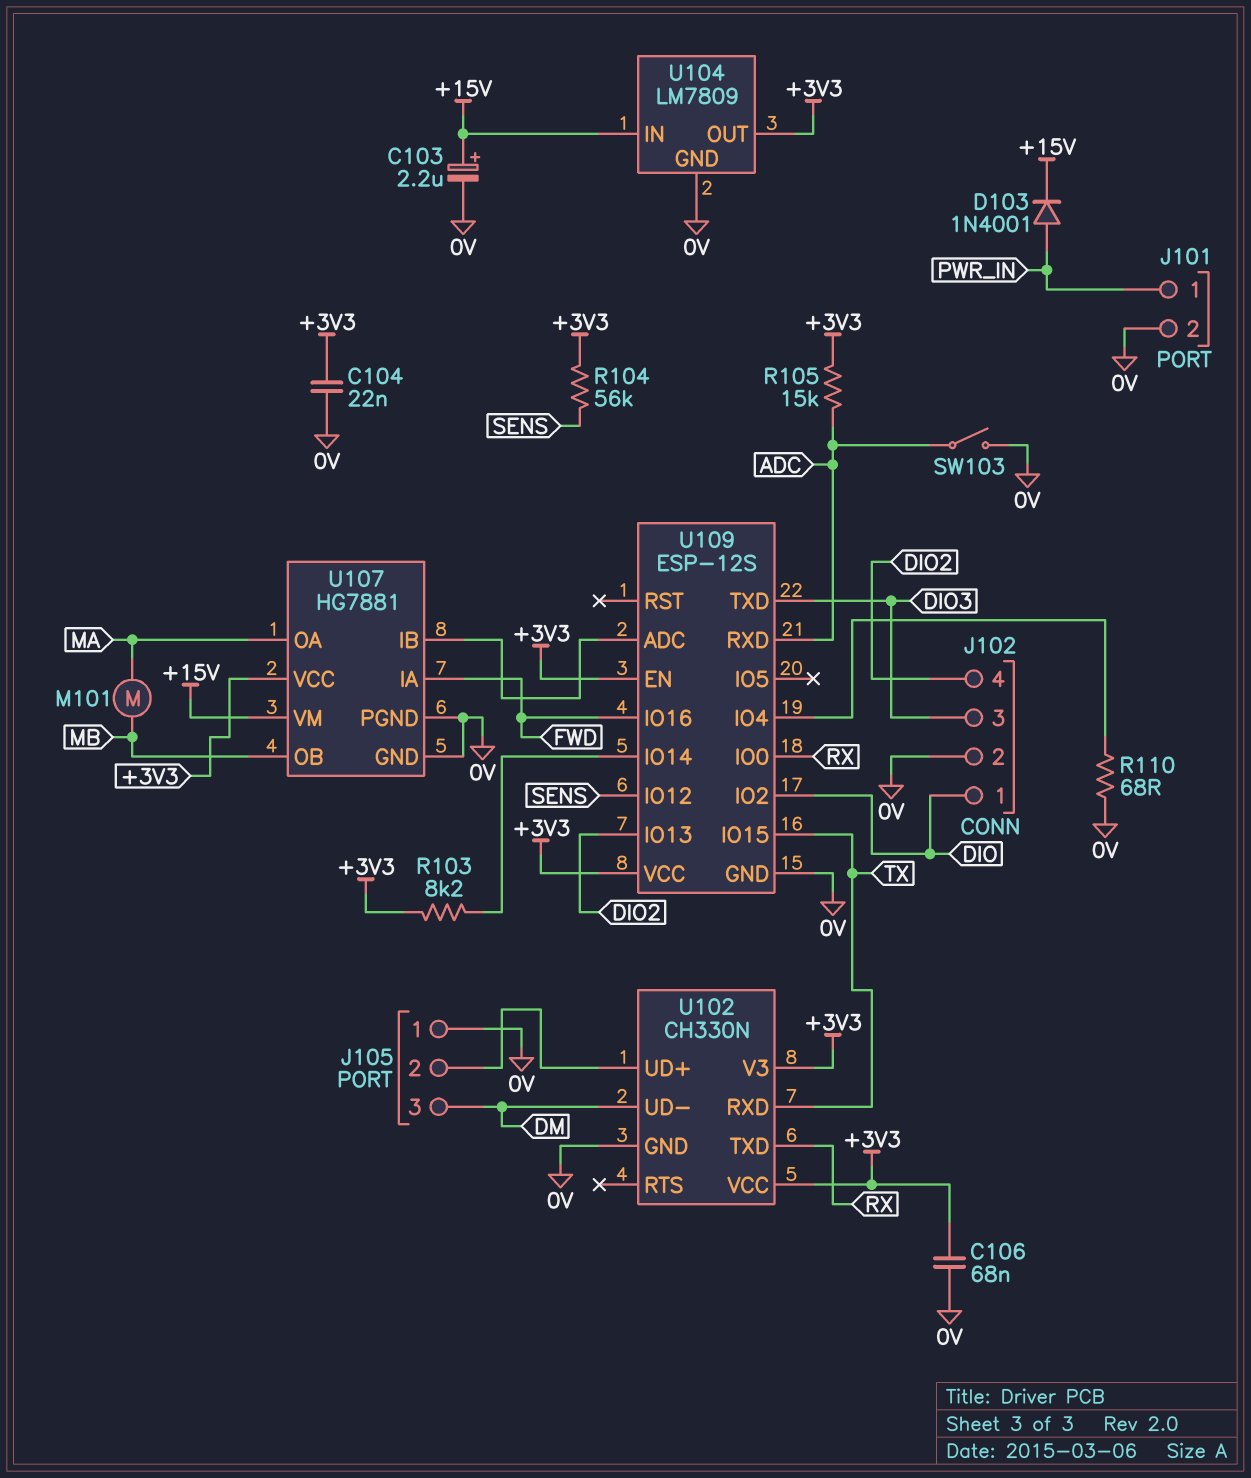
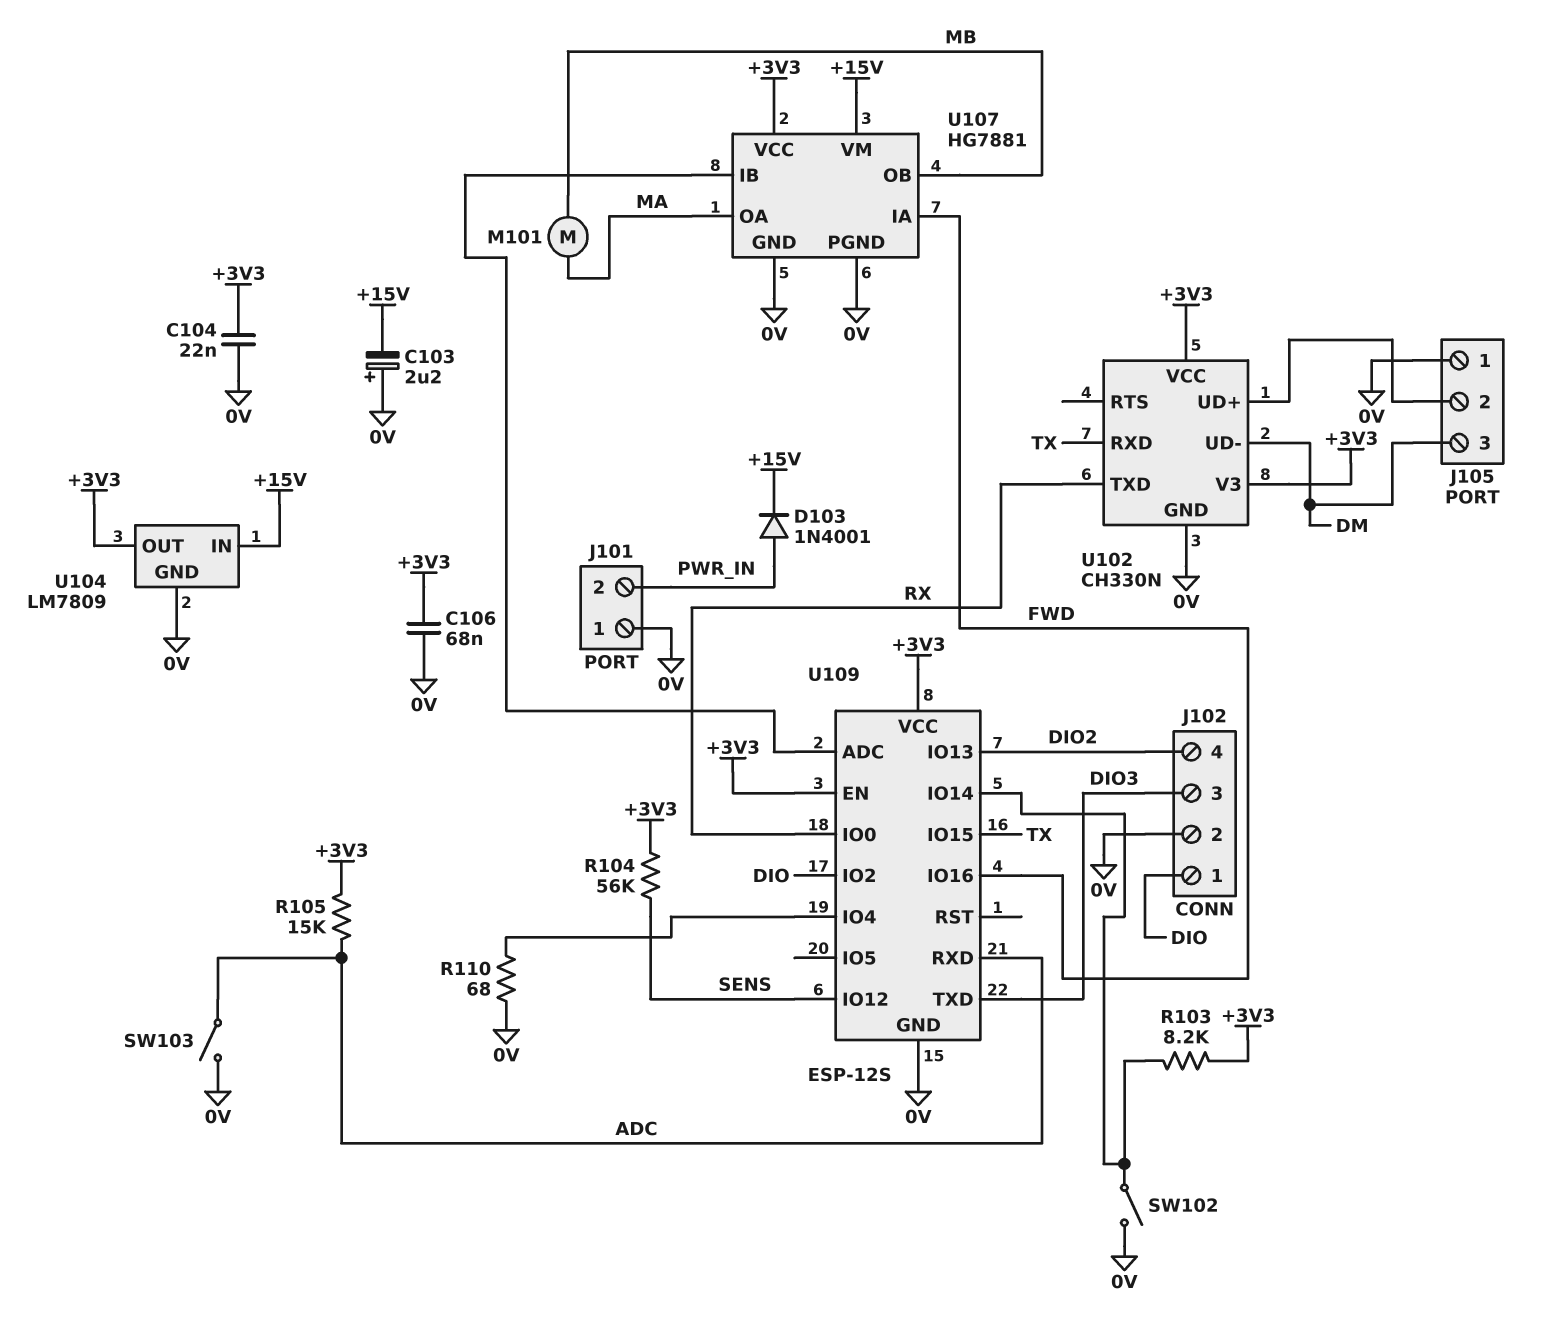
C103: 2.2uF (plus +15V, minus 0V) -> 2.2uF (plus 0V, minus +15V)
J101 pin 1: PWR_IN -> 0V
J101 pin 2: 0V -> PWR_IN
SW102: none -> switch (0V, U109/IO14)

